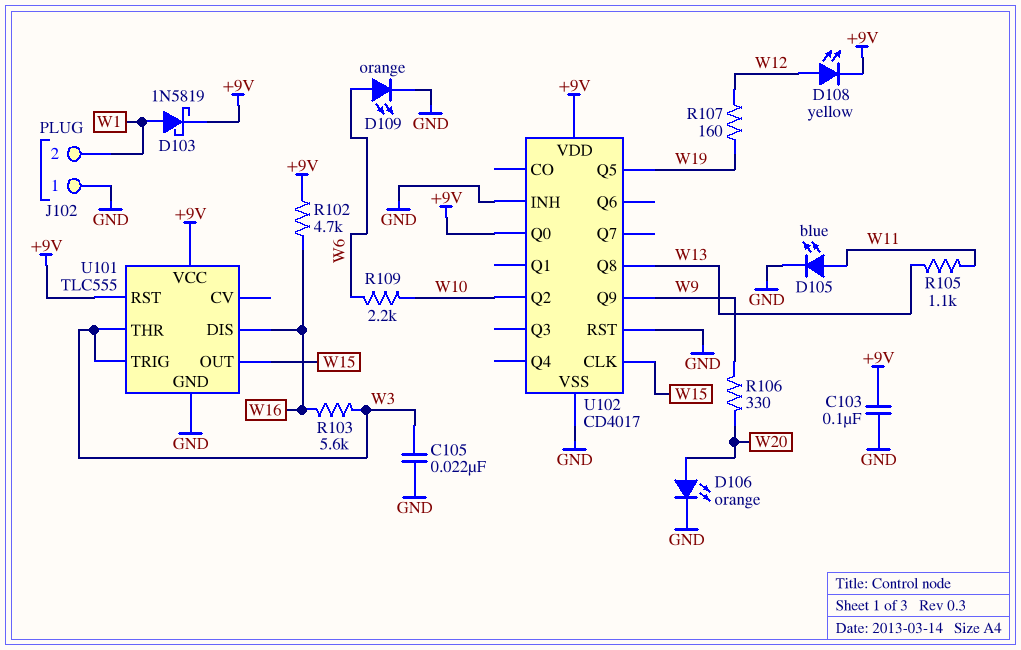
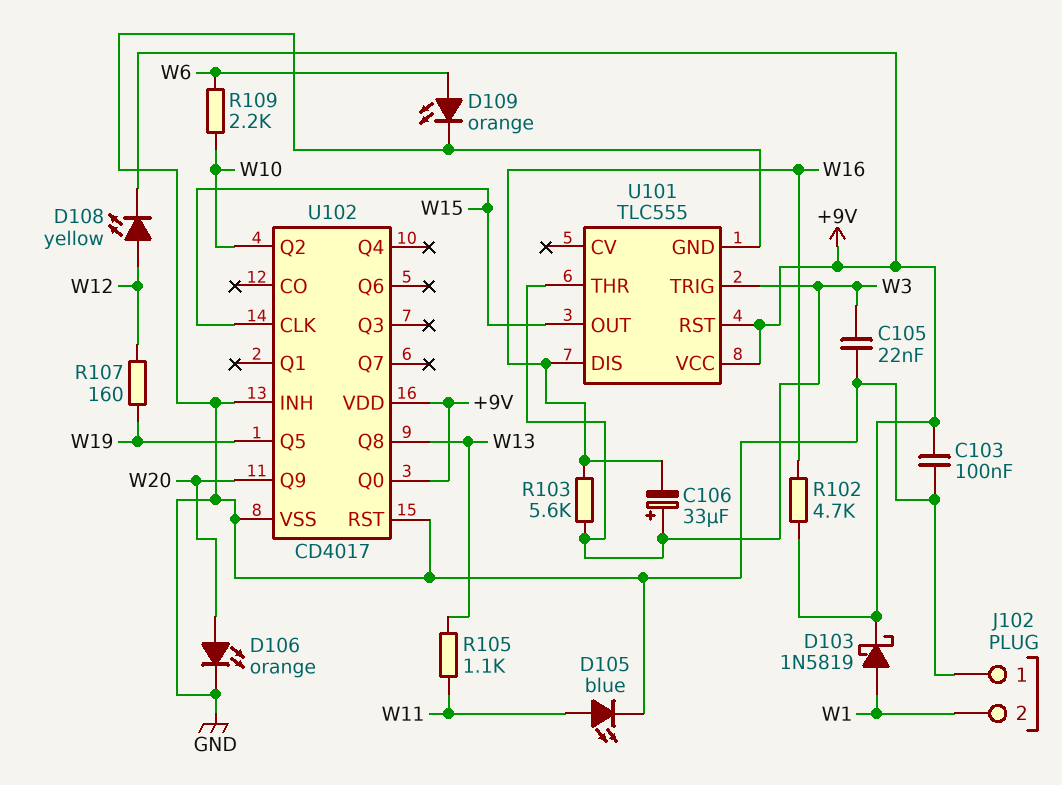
C106: none -> 33uF (plus W3, minus W16)
R106: 330 (W9, W20) -> none
U102 pin Q9: W9 -> W20

